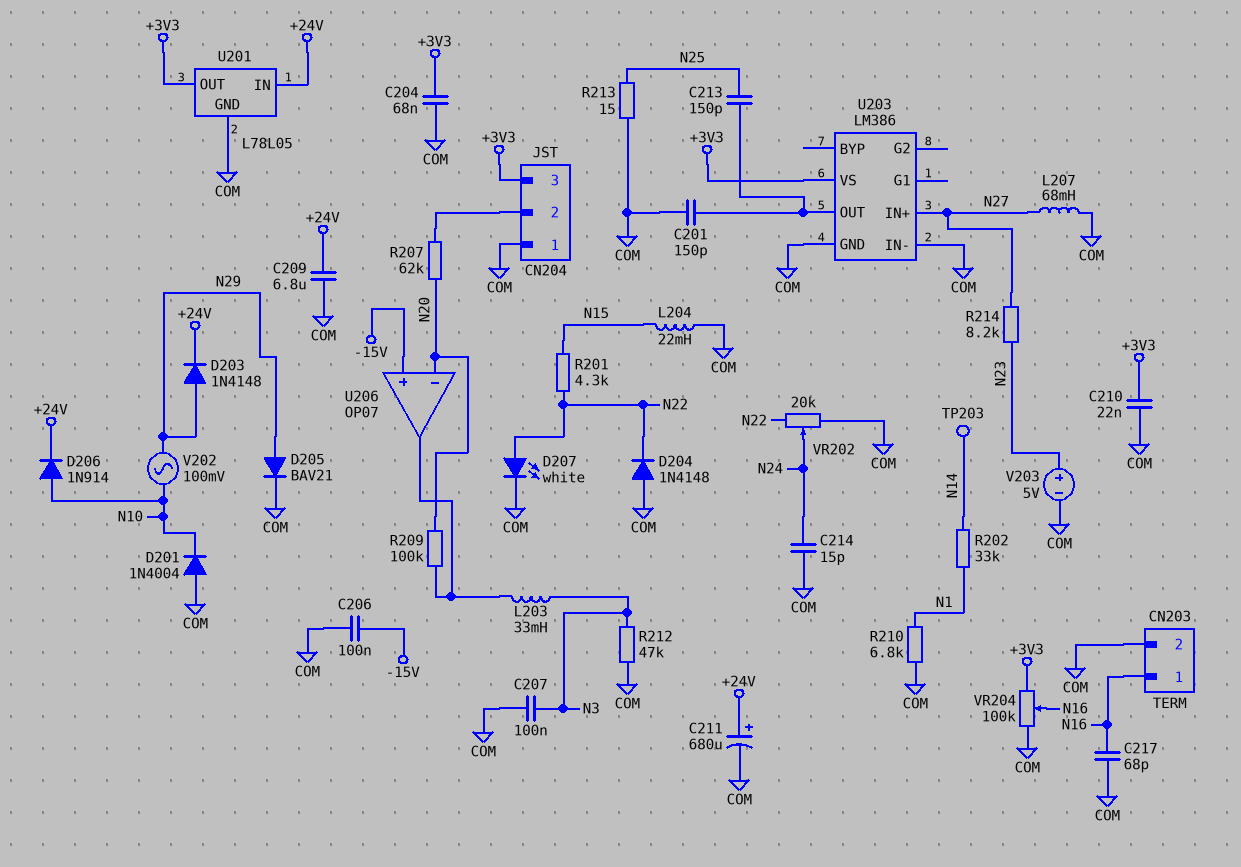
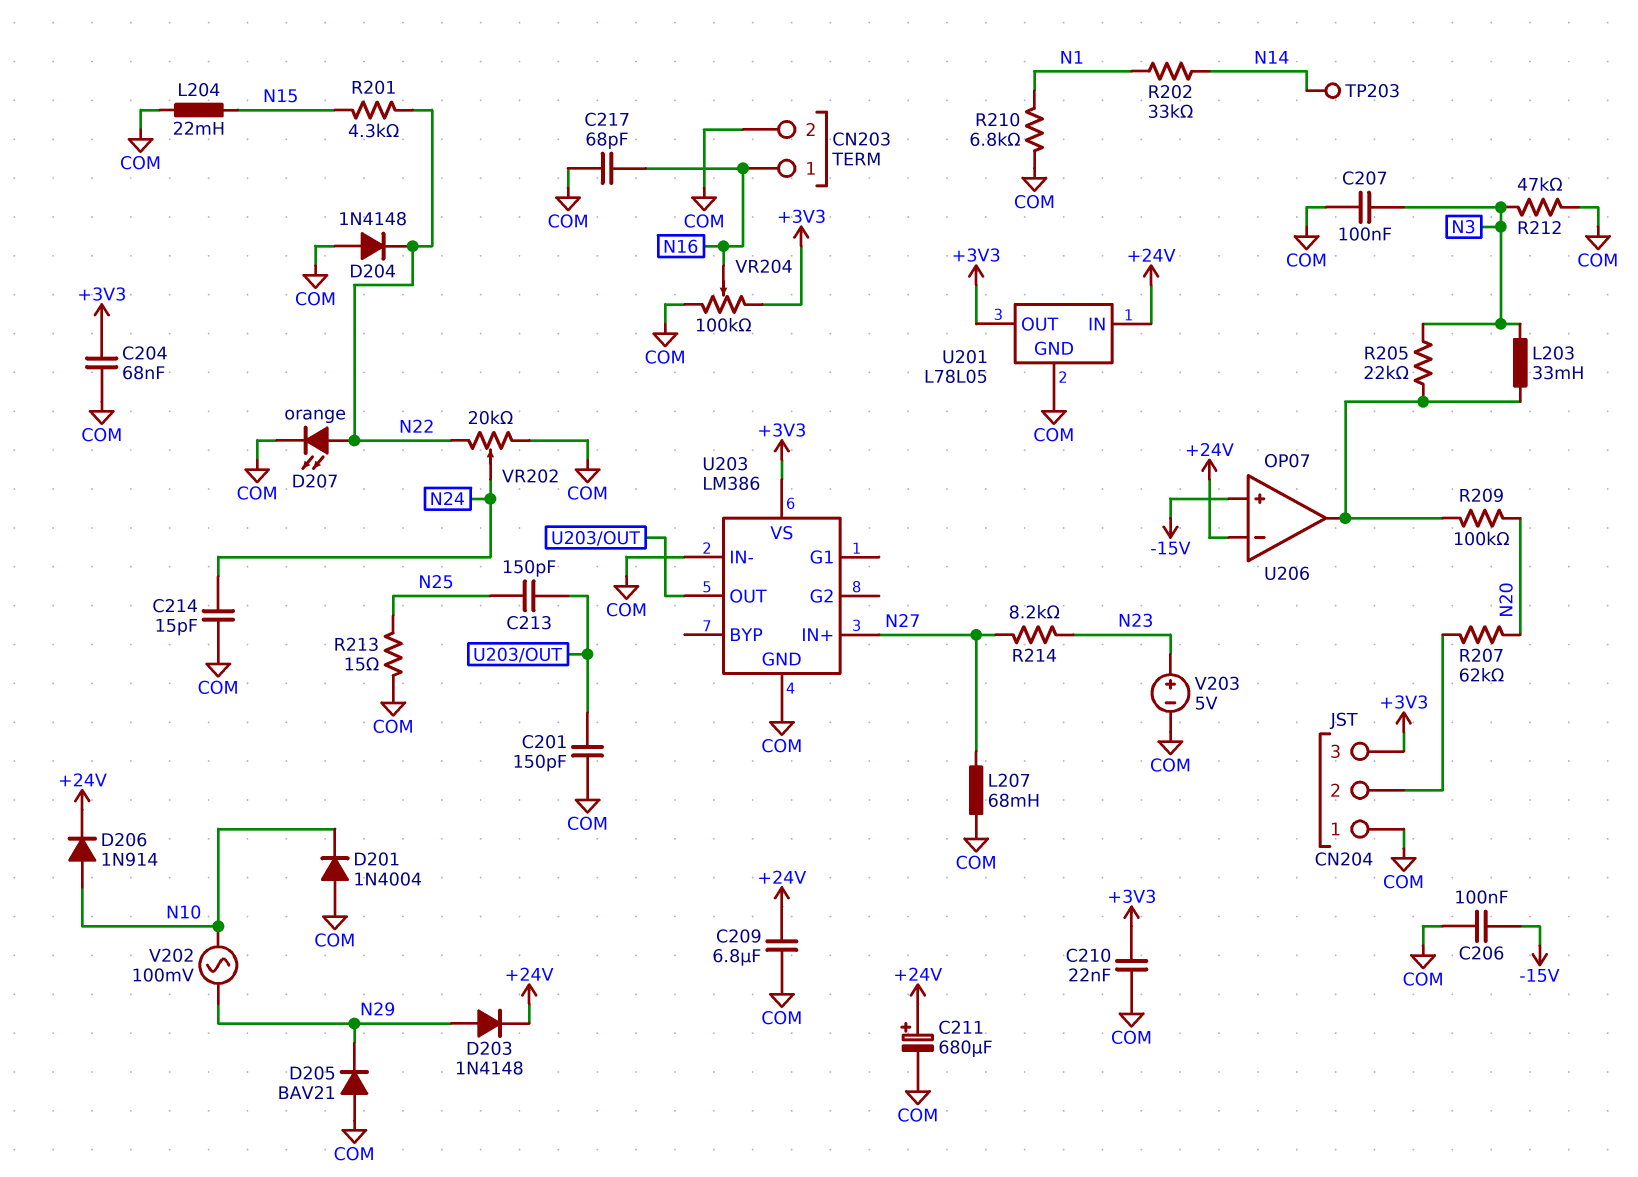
D205: diode BAV21 (A N29, K COM) -> diode BAV21 (A COM, K N29)
D207: LED white (A N22, K COM) -> LED orange (A N22, K COM)
R205: none -> 22k (N3, U206/out)
U206 pin in-: N20 -> +24V

